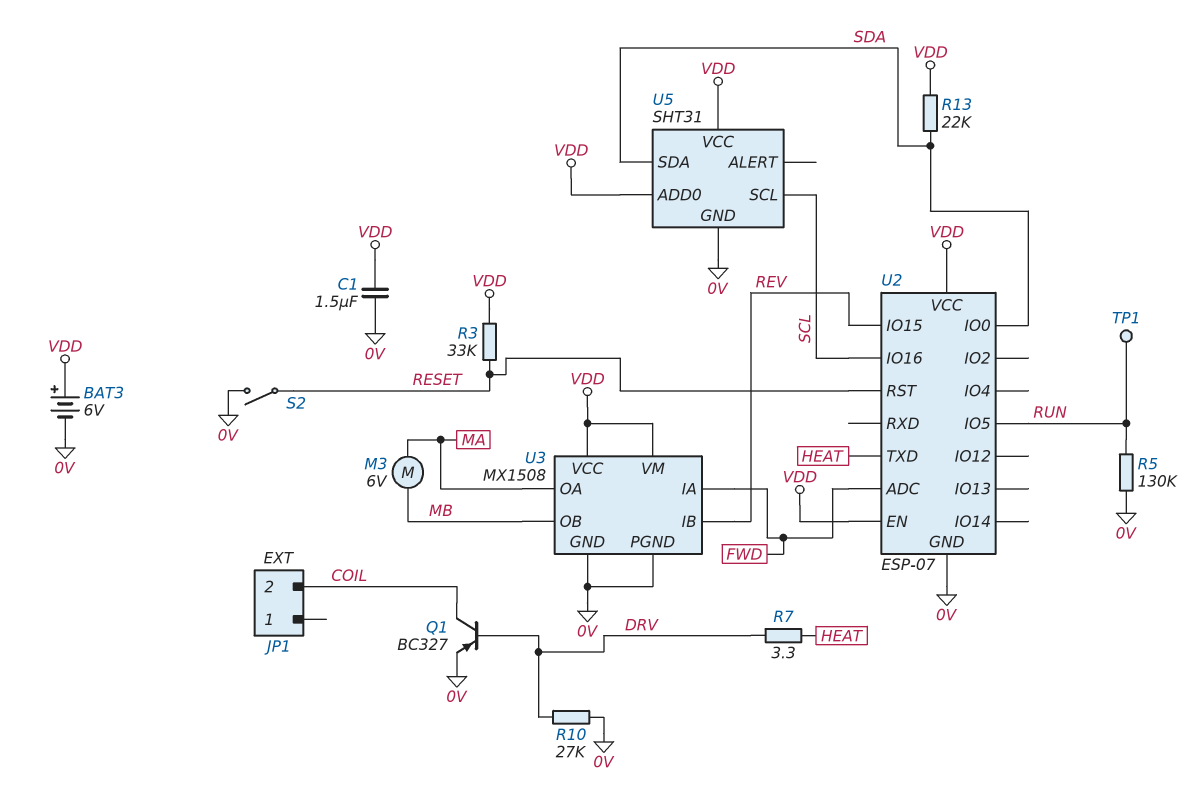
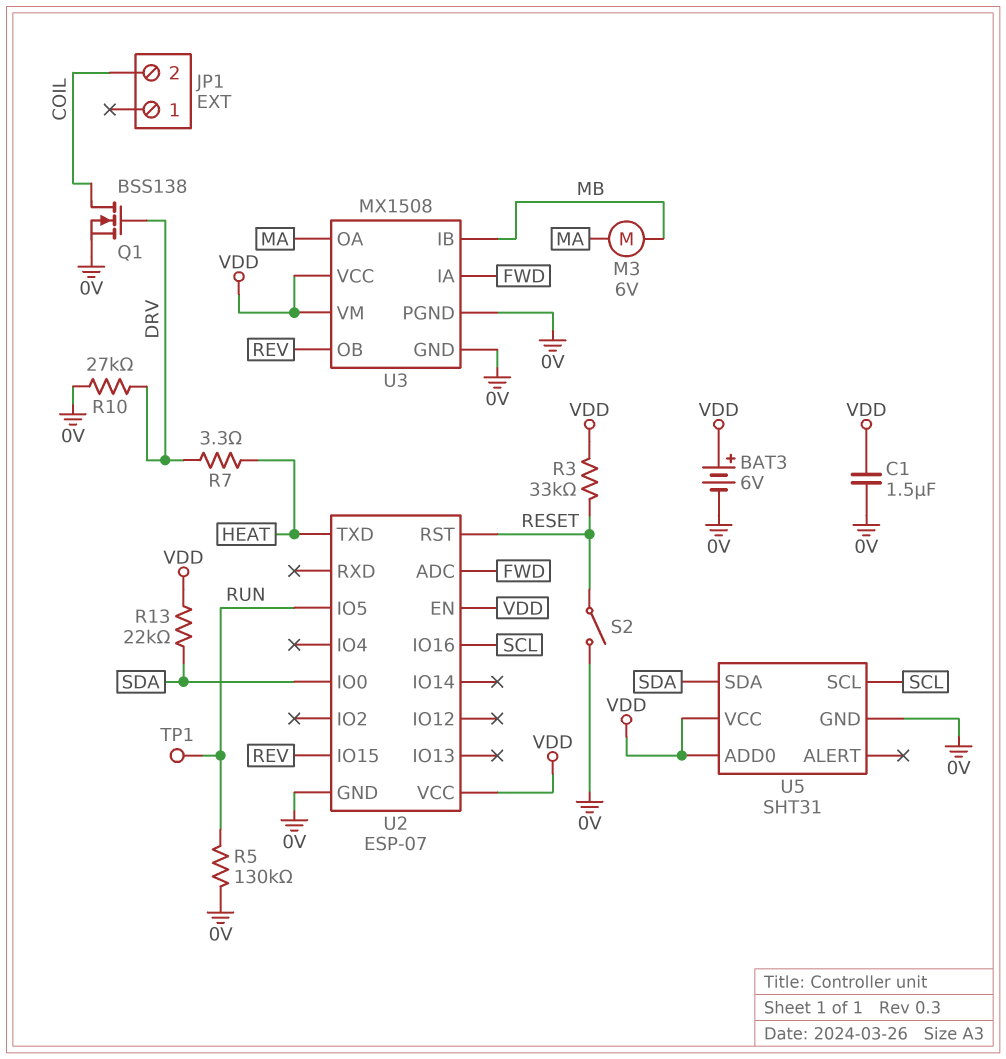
Q1: PNP BC327 (B DRV, C COIL, E 0V) -> NMOS BSS138 (G DRV, D COIL, S 0V)
U3 pin IB: REV -> MB
U3 pin OB: MB -> REV

